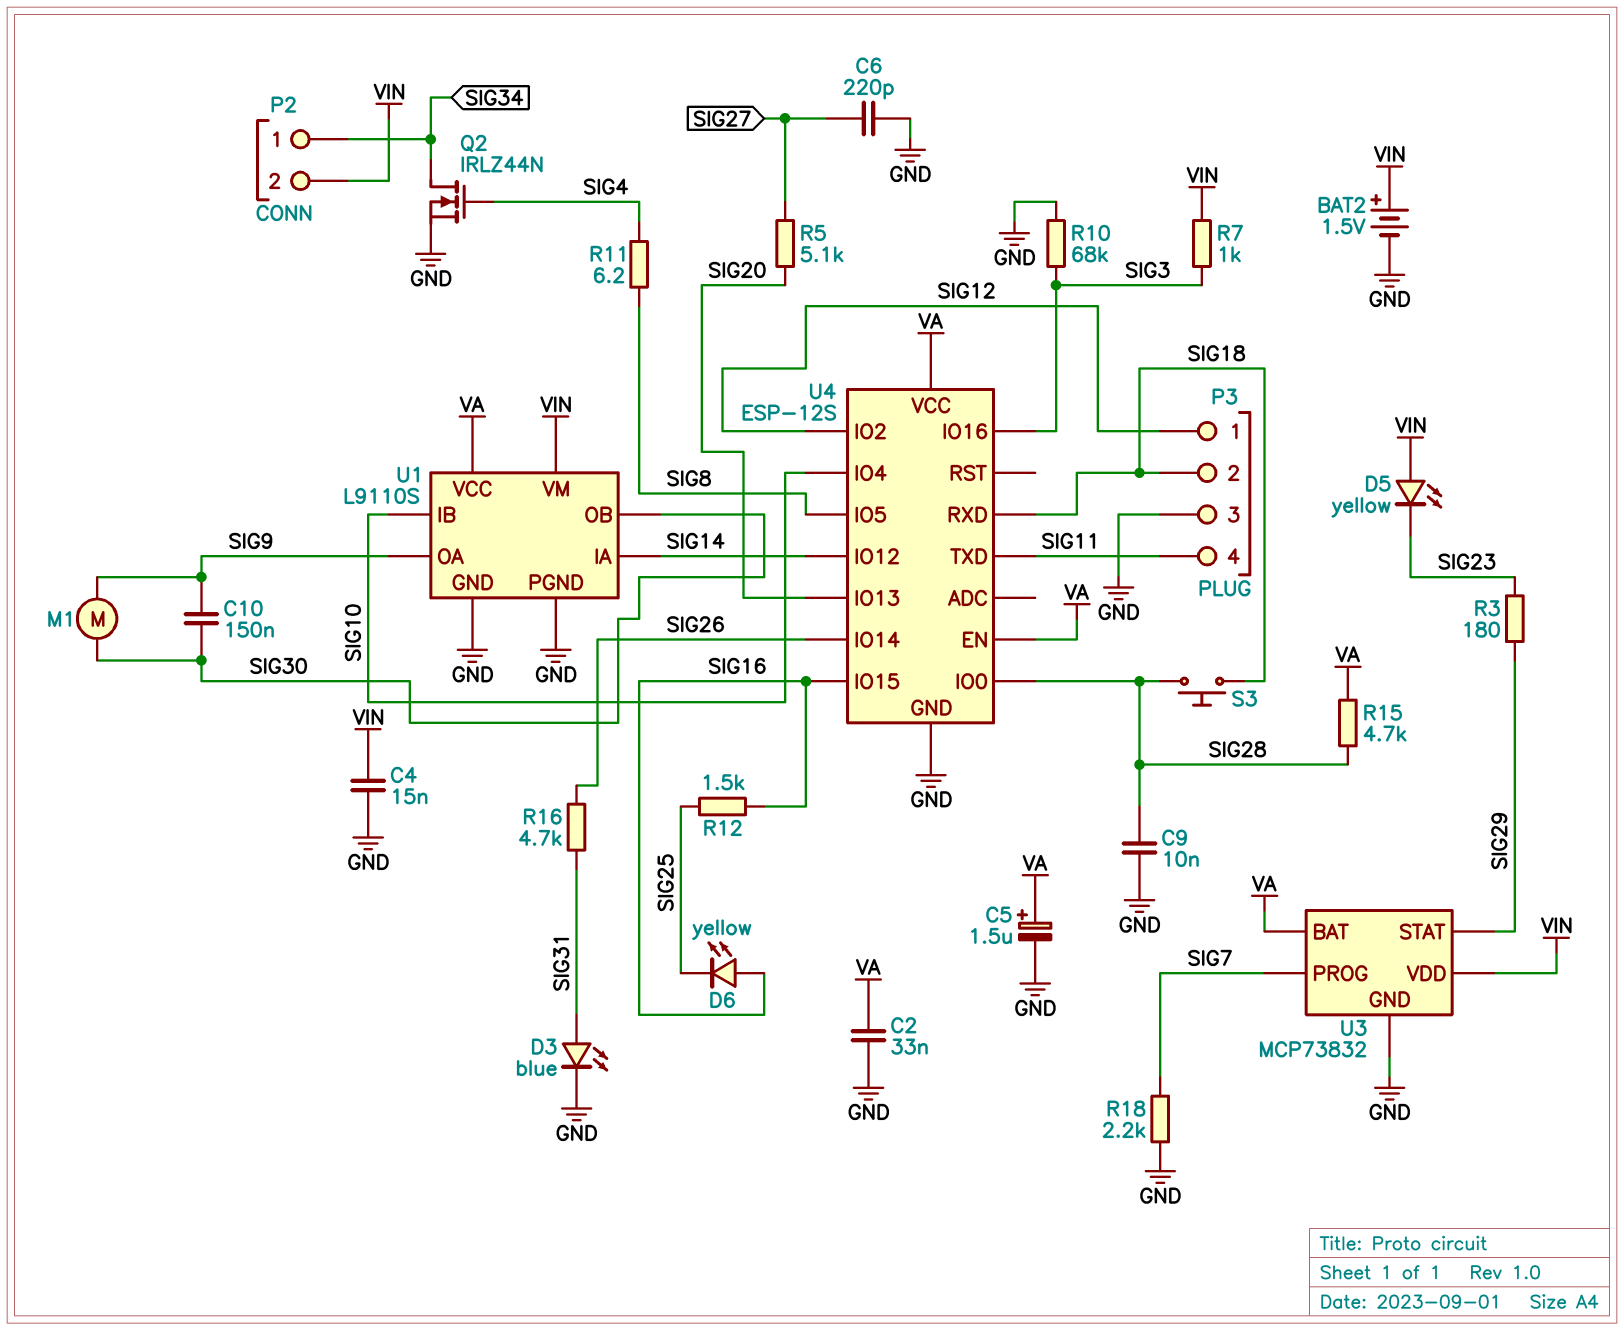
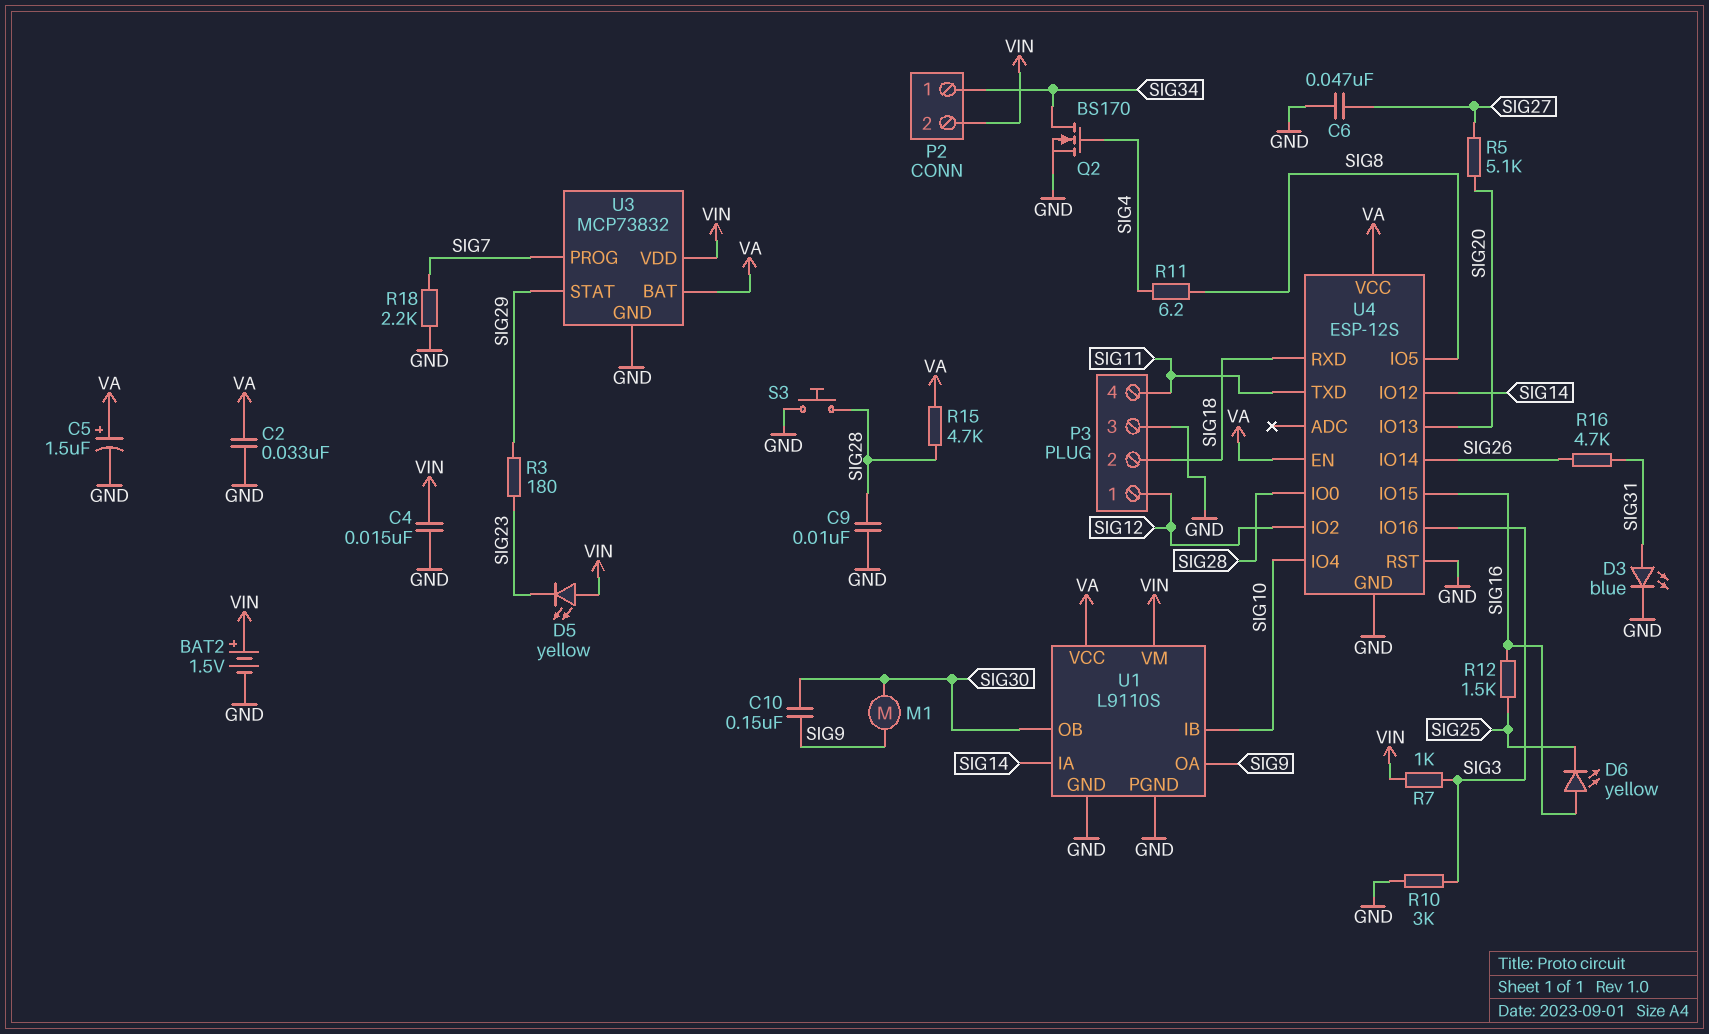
C6: 220pF (GND, SIG27) -> 47nF (GND, SIG27)
Q2: NMOS IRLZ44N (G SIG4, D SIG34, S GND) -> NMOS BS170 (G SIG4, D SIG34, S GND)
R10: 68k (GND, SIG3) -> 3k (GND, SIG3)
S3: button (SIG18, SIG28) -> button (GND, SIG28)
U4 pin RST: none -> GND

